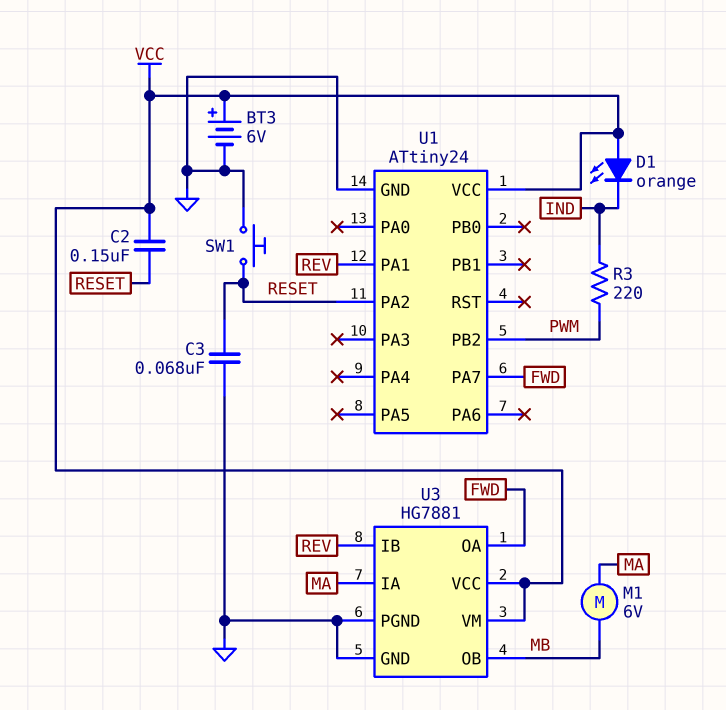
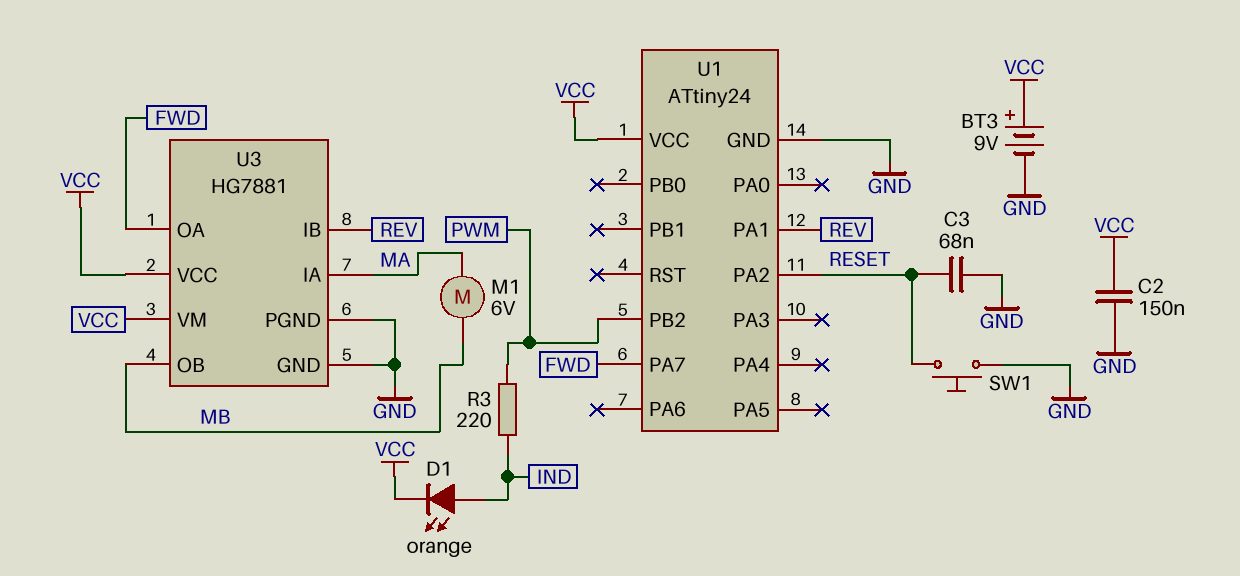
BT3: 6V (plus VCC, minus GND) -> 9V (plus VCC, minus GND)
C2: 150nF (RESET, VCC) -> 150nF (GND, VCC)
D1: LED orange (A VCC, K IND) -> LED orange (A IND, K VCC)

